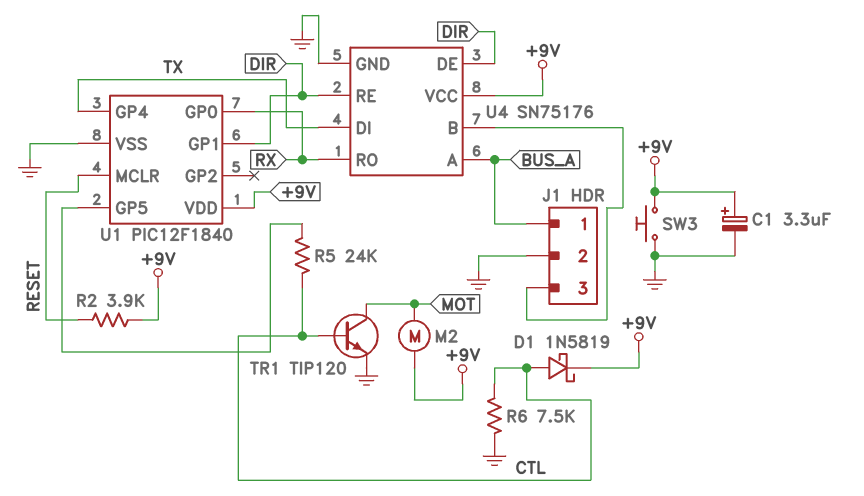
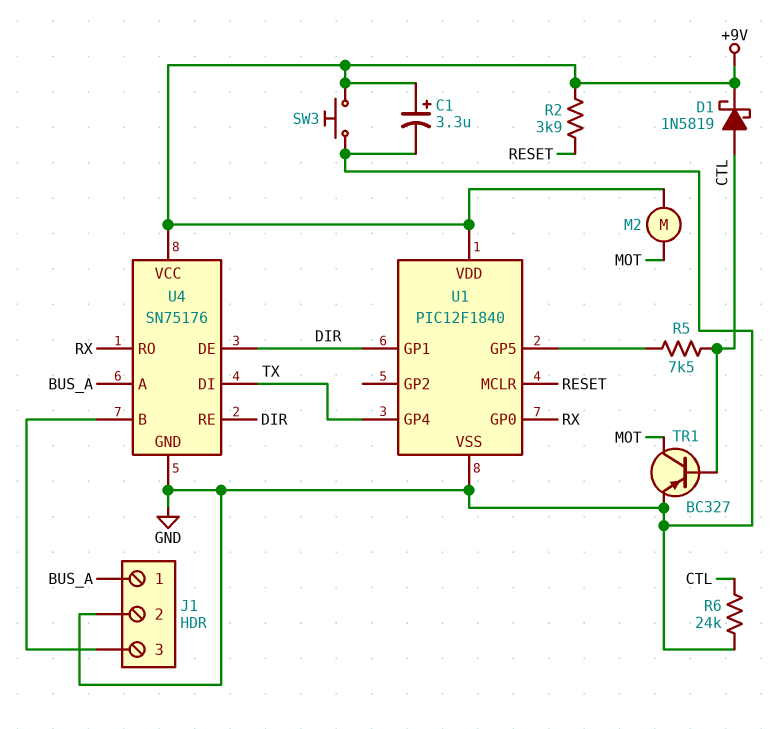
R5: 24k (CTL, U1/GP5) -> 7.5k (CTL, U1/GP5)
R6: 7.5k (CTL, GND) -> 24k (CTL, GND)
TR1: NPN TIP120 (B CTL, C MOT, E GND) -> PNP BC327 (B CTL, C MOT, E GND)

